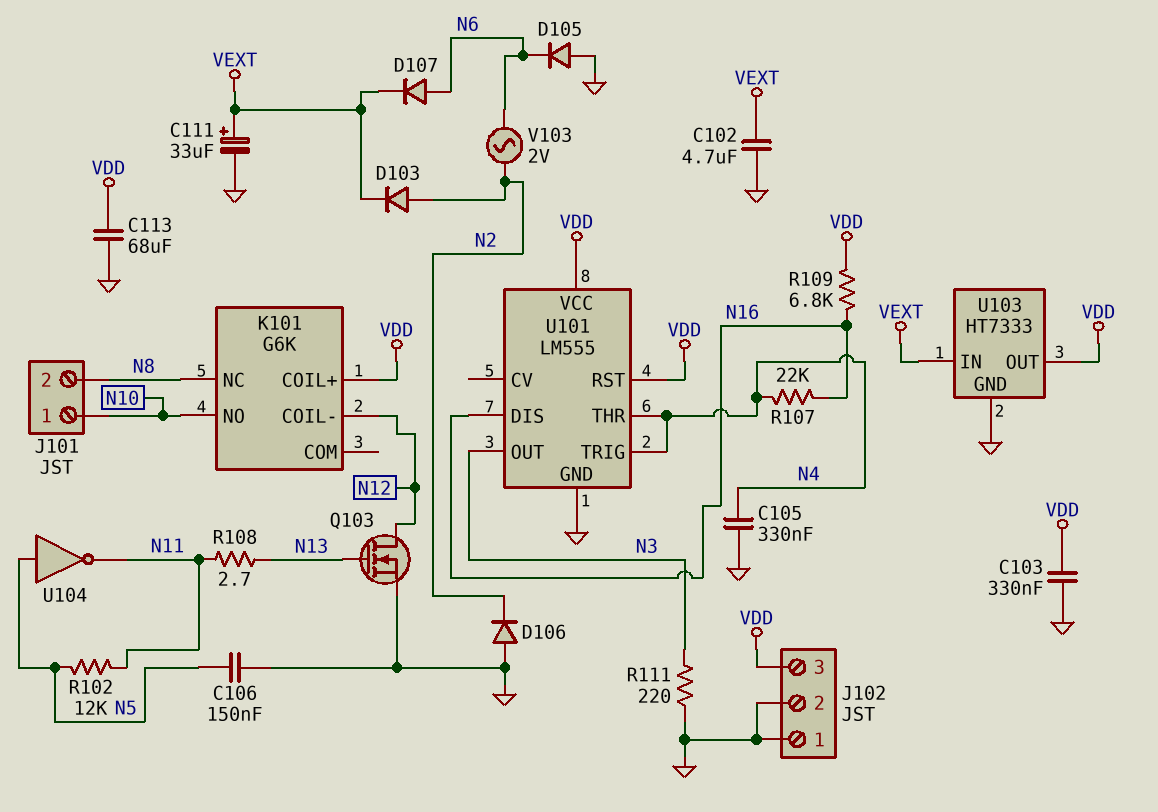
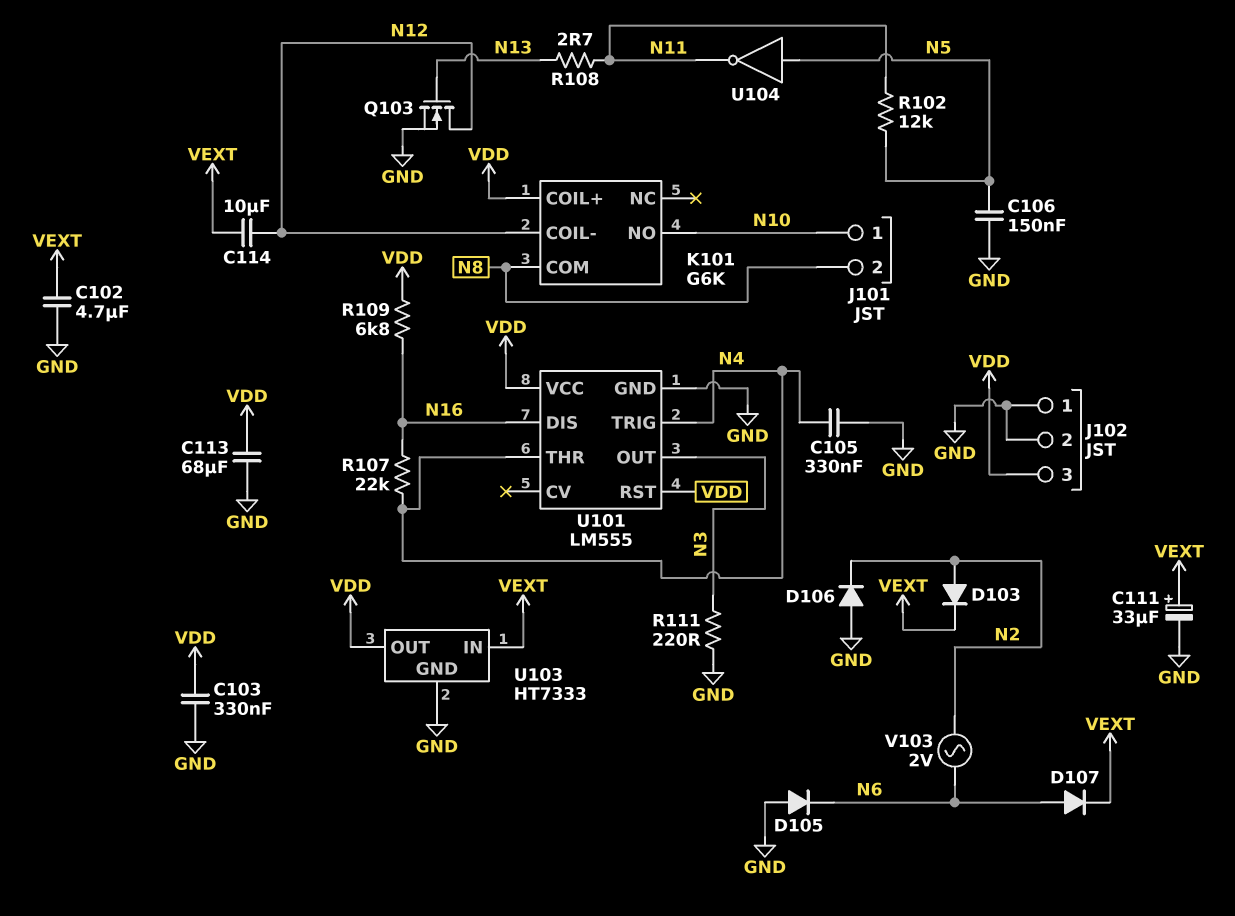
C114: none -> 10uF (N12, VEXT)
K101 pin COM: none -> N8
K101 pin NC: N8 -> none

